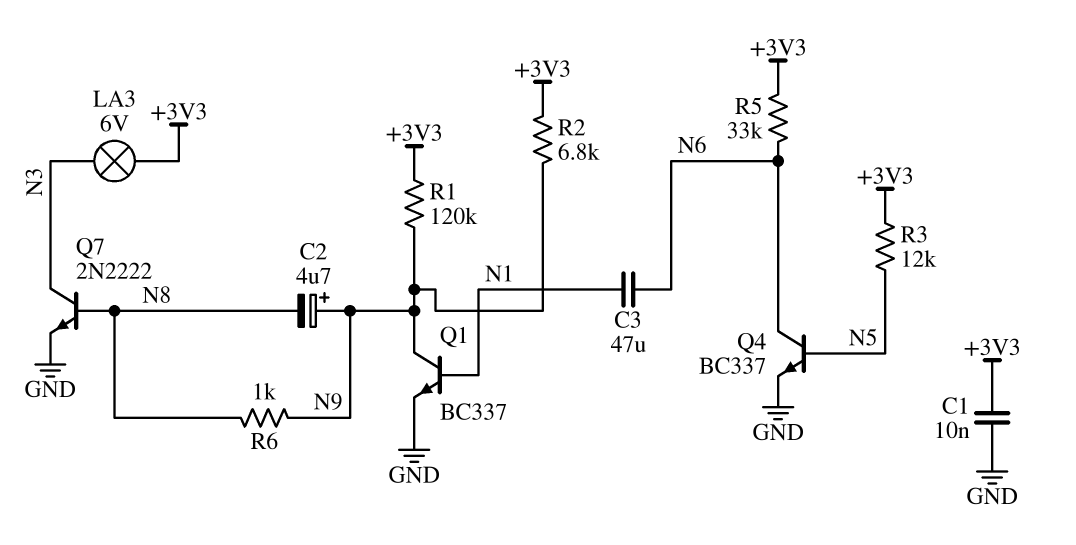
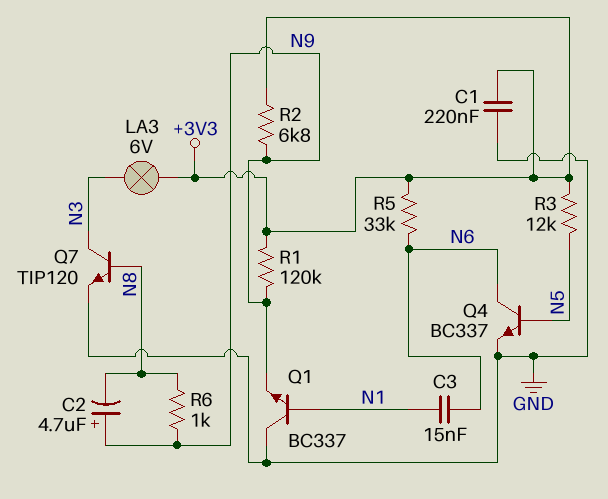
C1: 10nF (+3V3, GND) -> 220nF (+3V3, GND)
C3: 47uF (N1, N6) -> 15nF (N1, N6)
Q1: NPN BC337 (B N1, C N9, E GND) -> NPN BC337 (B N1, C GND, E N9)
Q7: NPN 2N2222 (B N8, C N3, E GND) -> NPN TIP120 (B N8, C N3, E GND)

